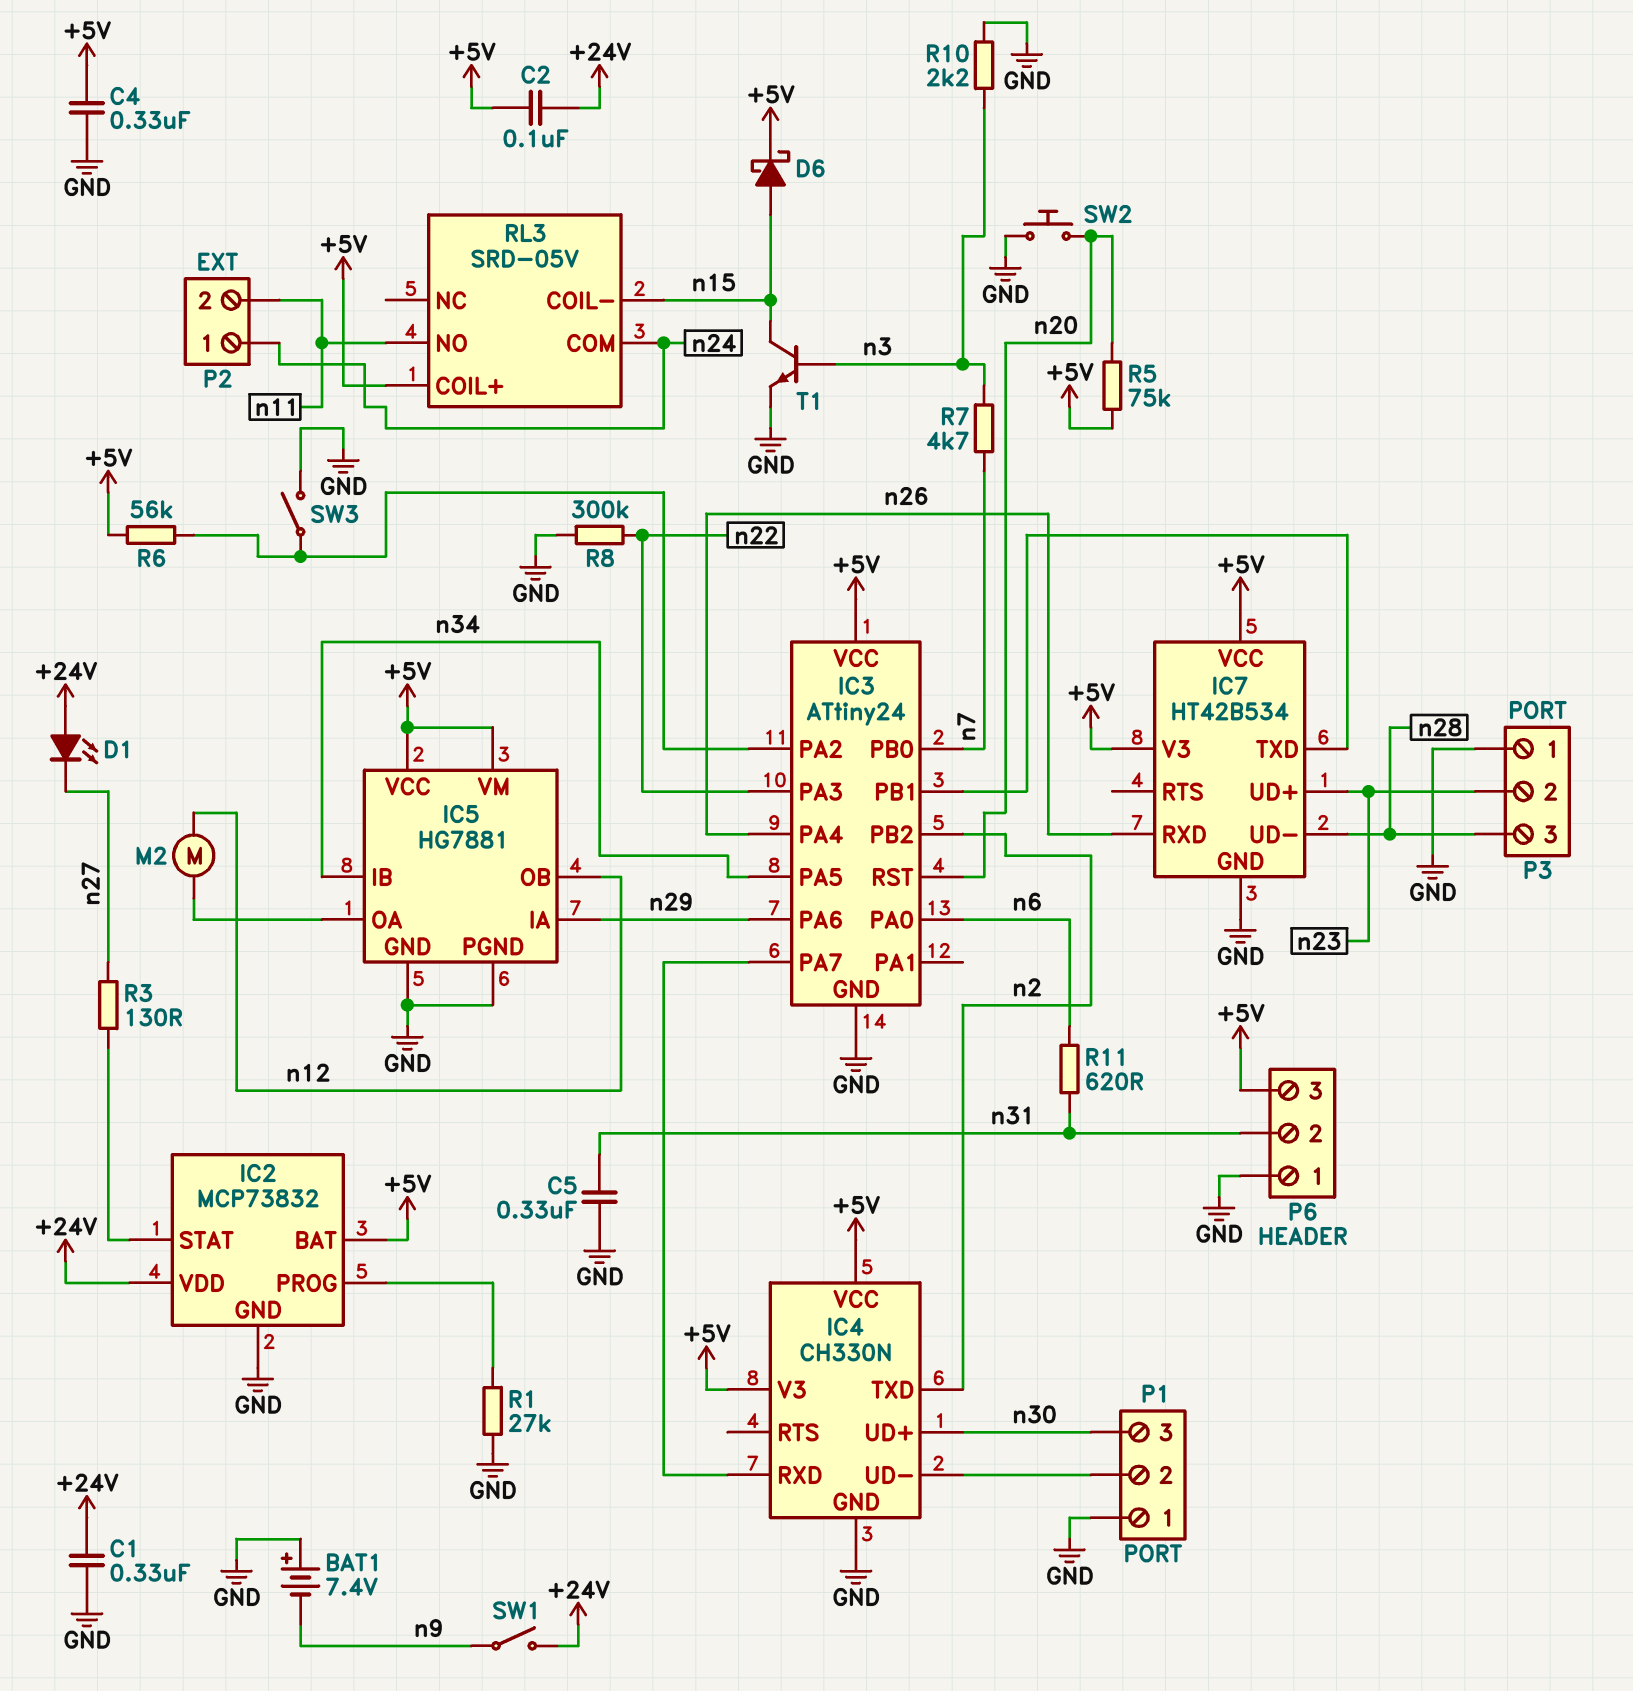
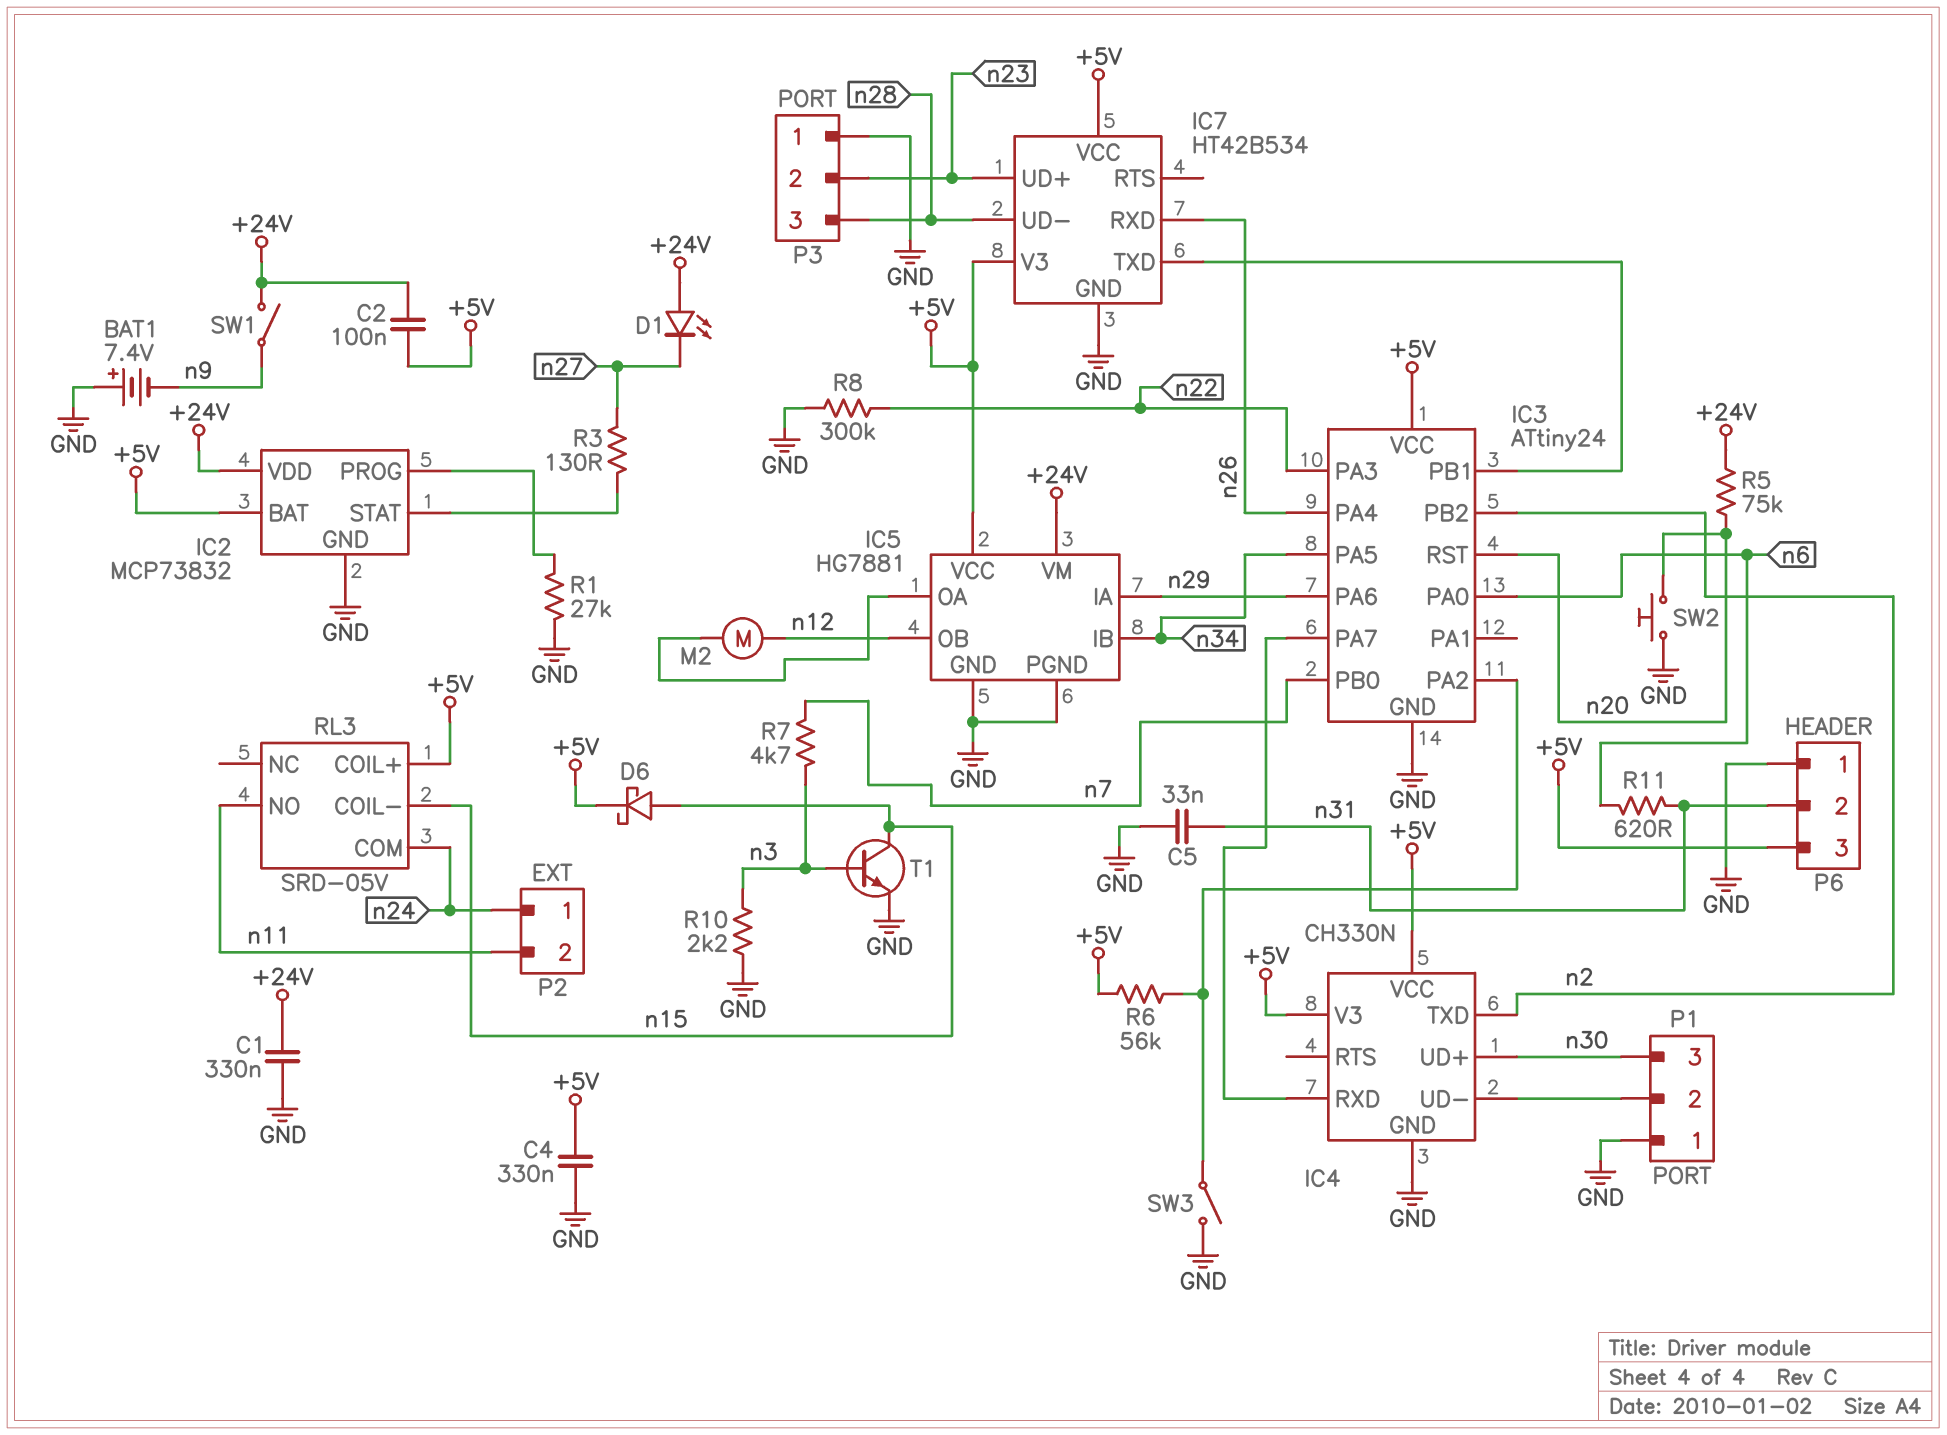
C5: 330nF (GND, n31) -> 33nF (GND, n31)
IC5 pin VM: +5V -> +24V
R5: 75k (+5V, n20) -> 75k (+24V, n20)

